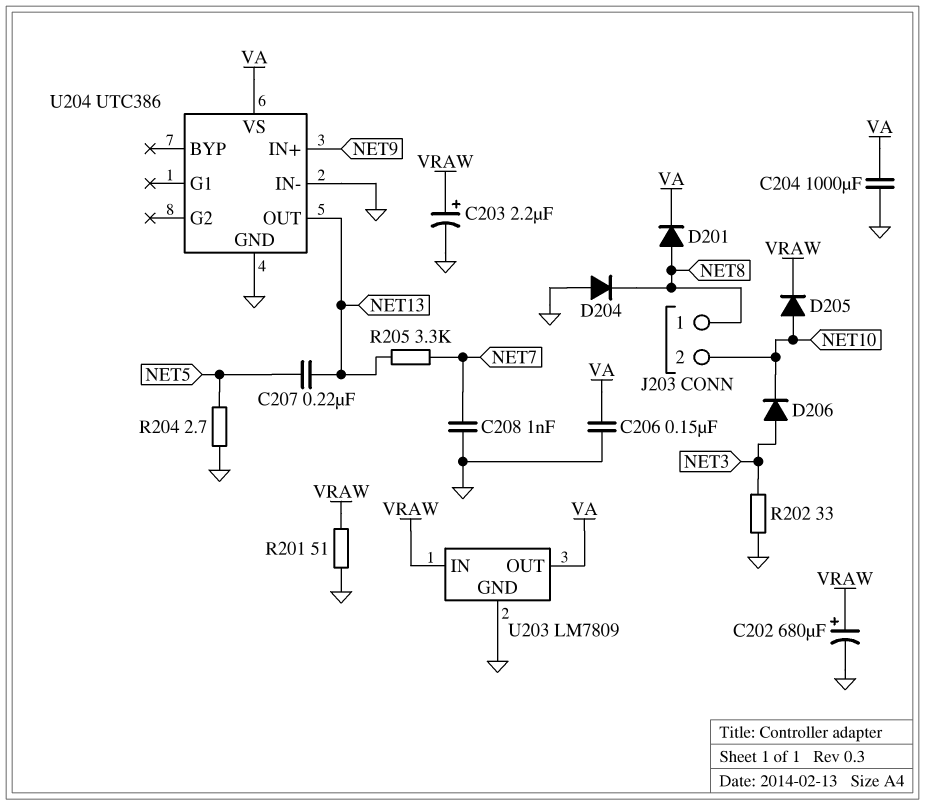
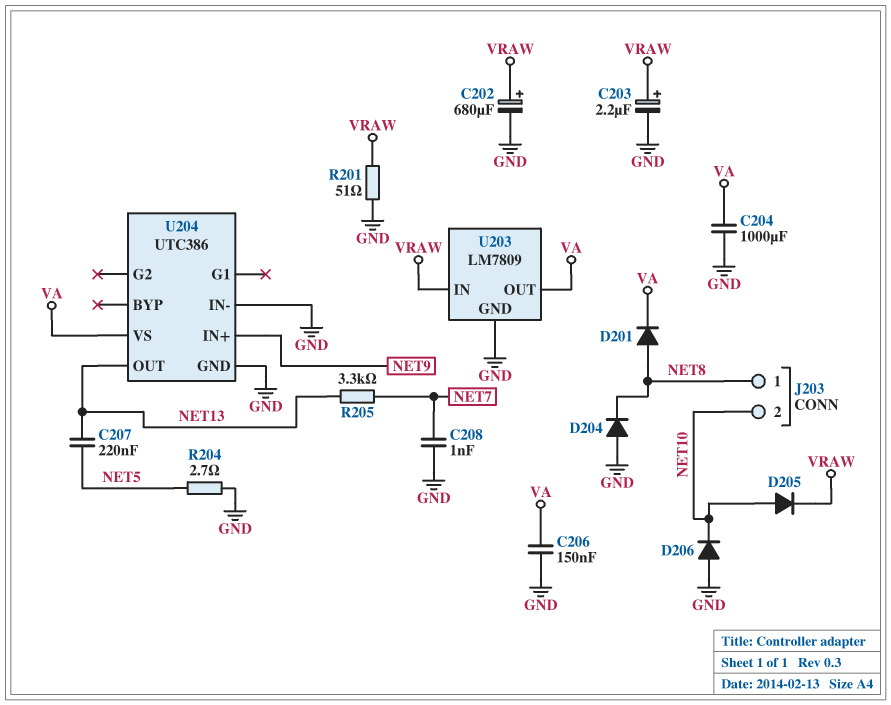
D206: diode (A NET3, K NET10) -> diode (A GND, K NET10)
R202: 33 (GND, NET3) -> none

